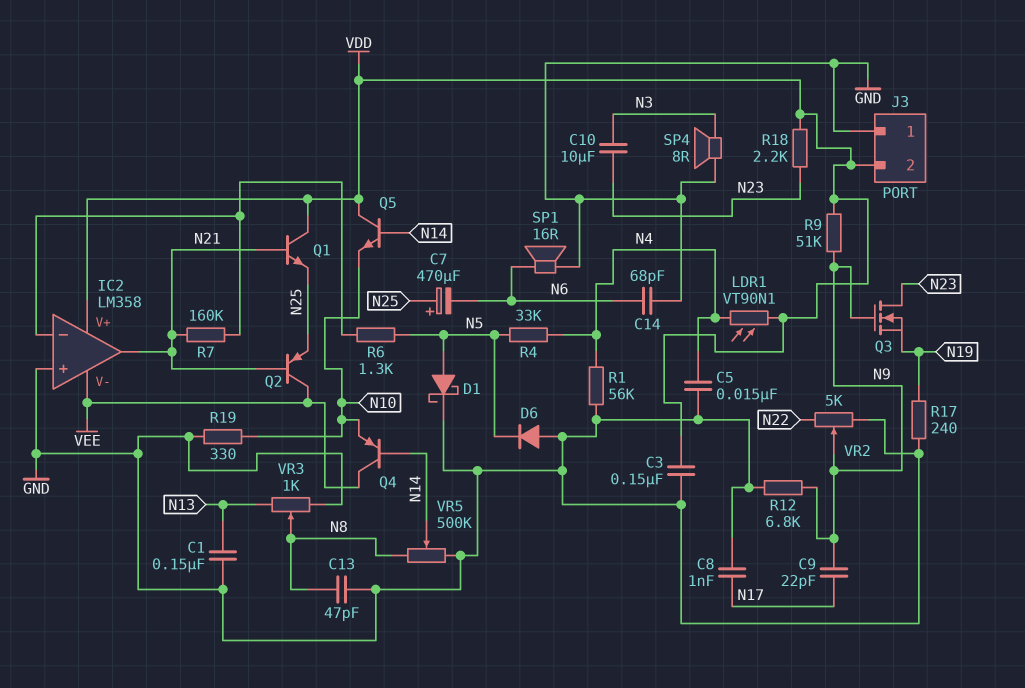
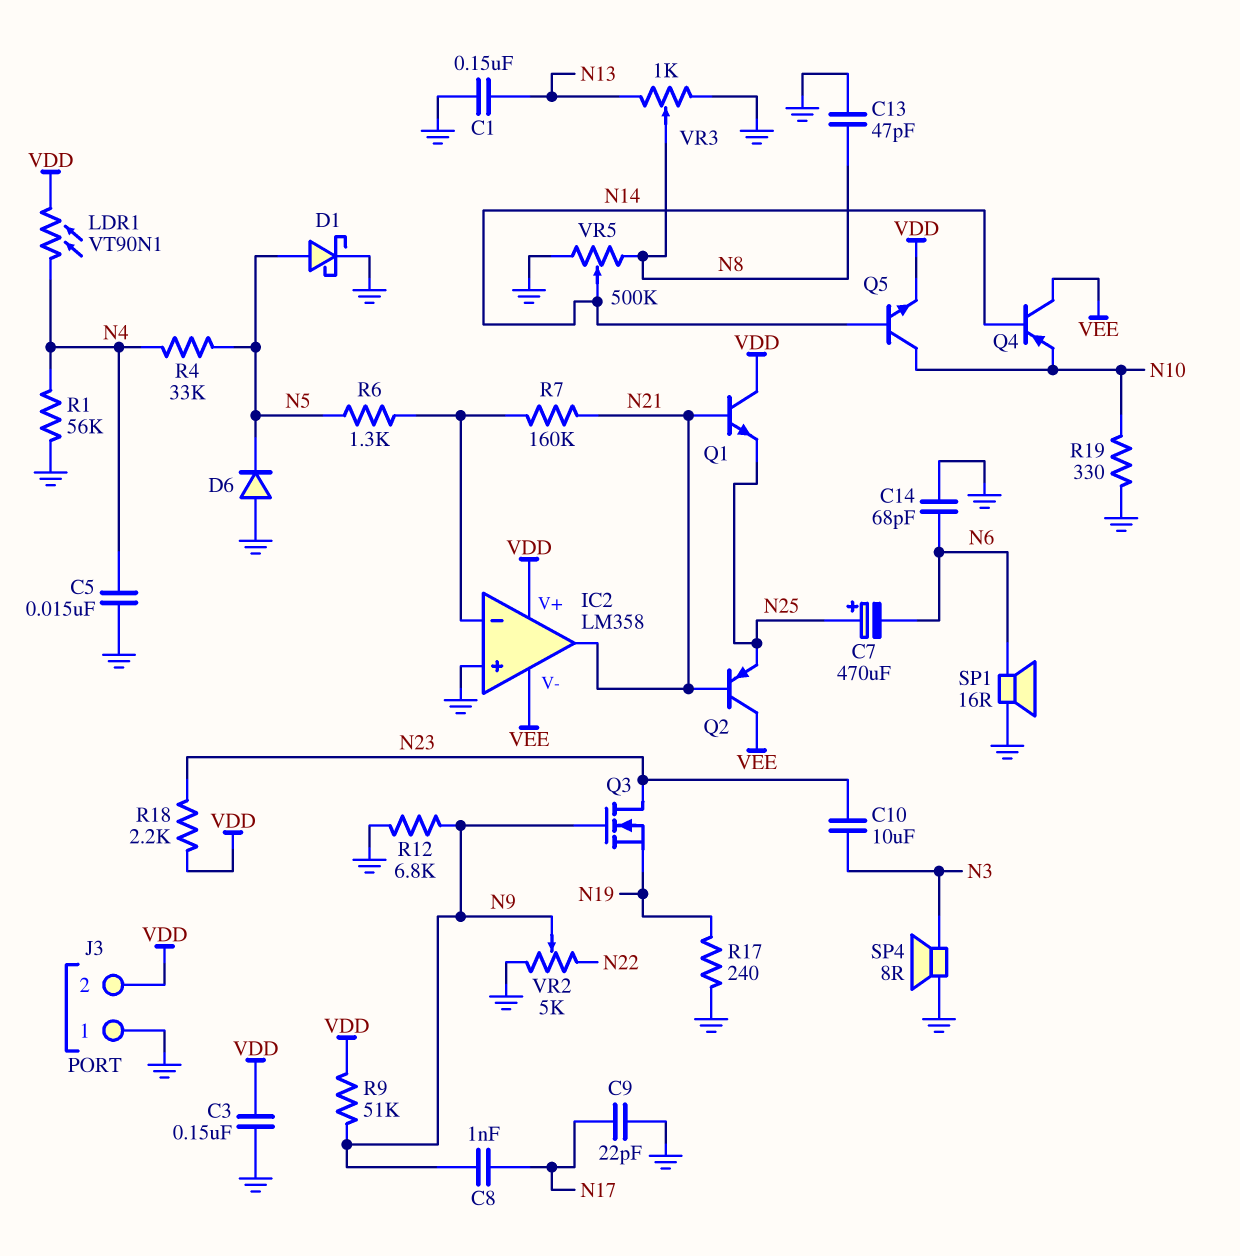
C8: 1nF (GND, N17) -> 1nF (N9, N17)
C9: 22pF (N9, N17) -> 22pF (GND, N17)
Q5: NPN (B N14, C VDD, E N10) -> NPN (B N14, C N10, E VDD)

